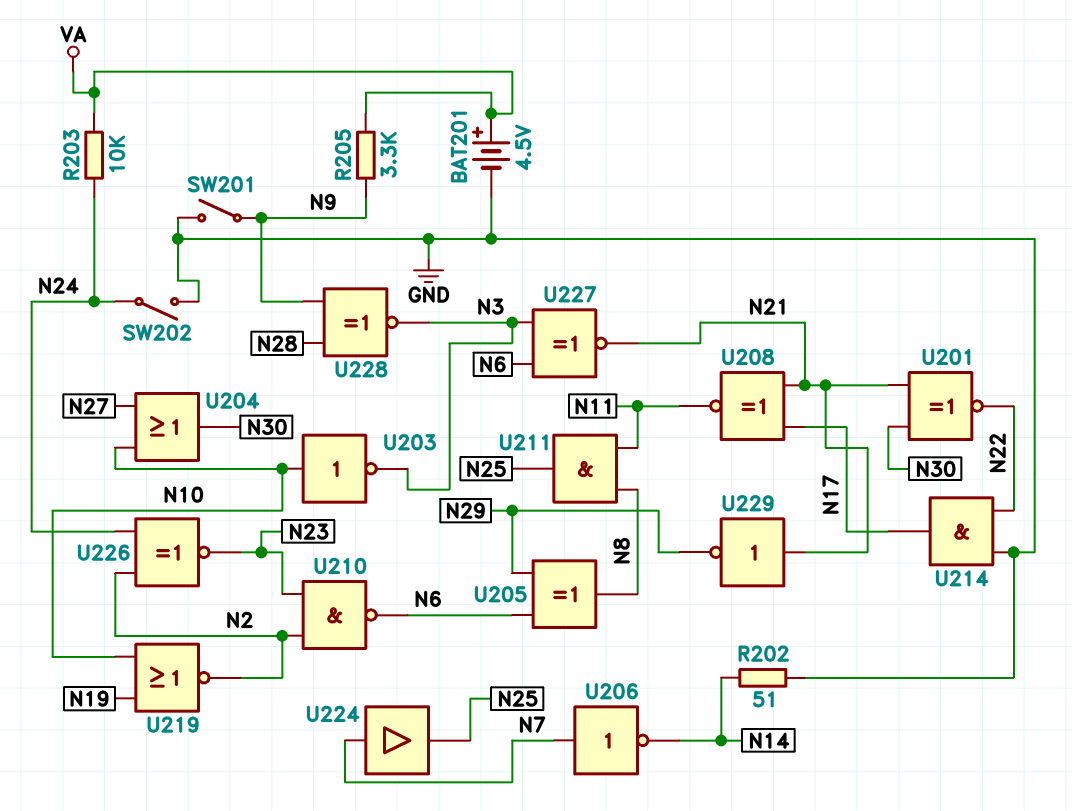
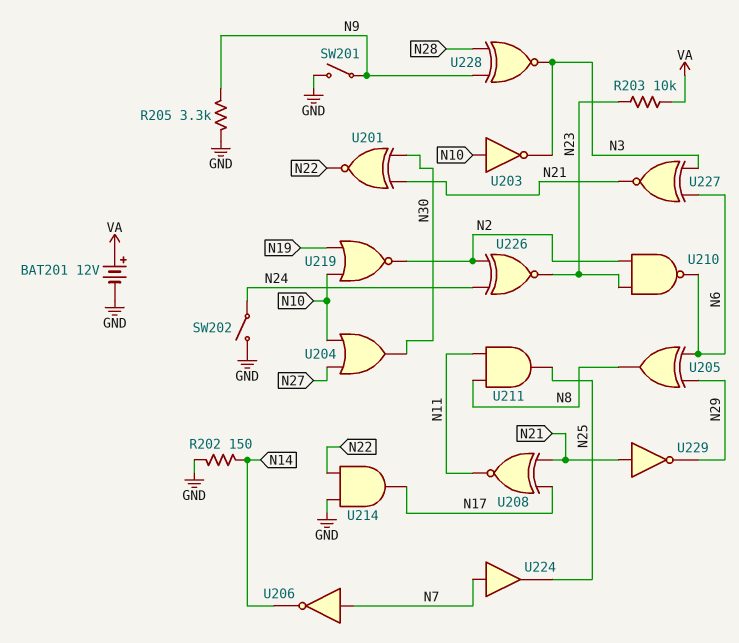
BAT201: 4.5V (plus VA, minus GND) -> 12V (plus VA, minus GND)
R202: 51 (GND, N14) -> 150 (GND, N14)
R203: 10k (N24, VA) -> 10k (N23, VA)
R205: 3.3k (N9, VA) -> 3.3k (GND, N9)

